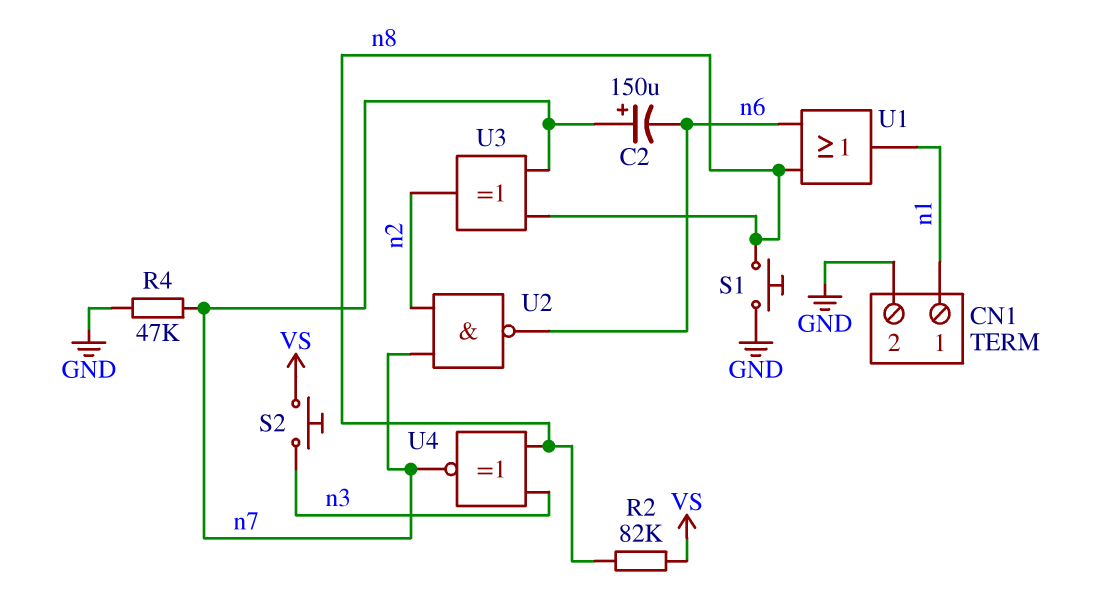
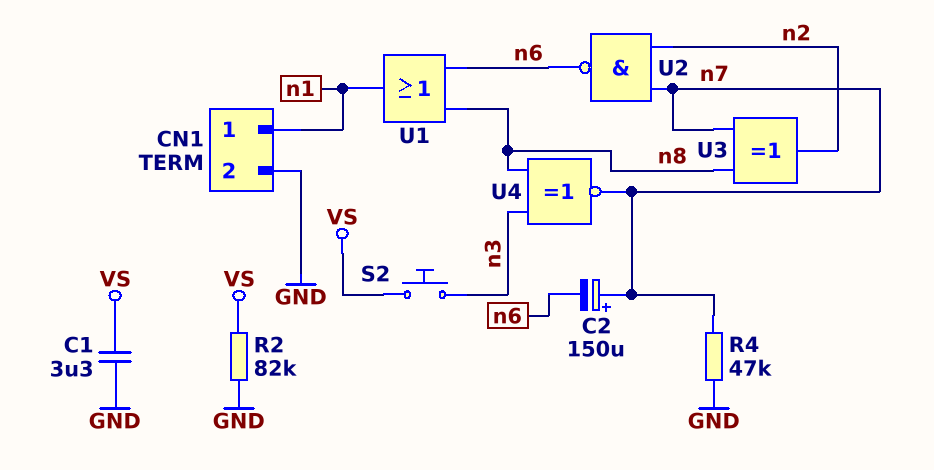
C1: none -> 3.3uF (GND, VS)
R2: 82k (VS, n8) -> 82k (GND, VS)
S1: button (GND, n8) -> none

